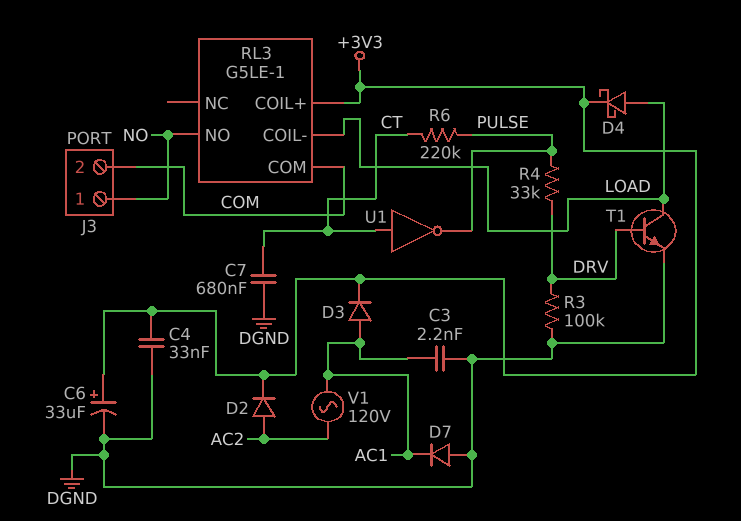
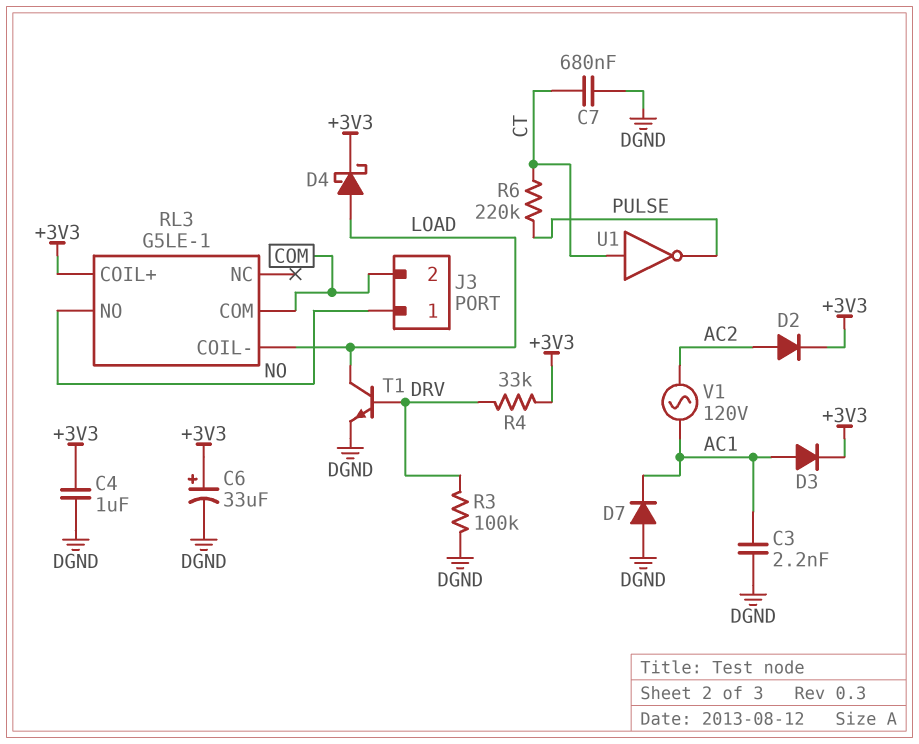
C4: 33nF (+3V3, DGND) -> 1uF (+3V3, DGND)
R4: 33k (DRV, PULSE) -> 33k (+3V3, DRV)

